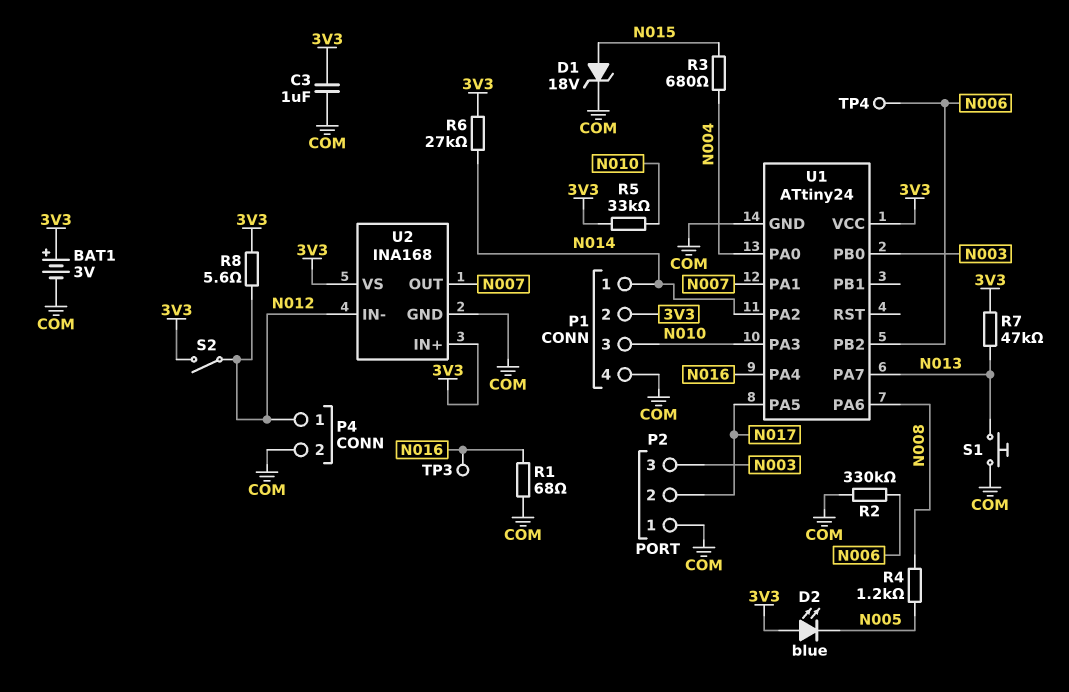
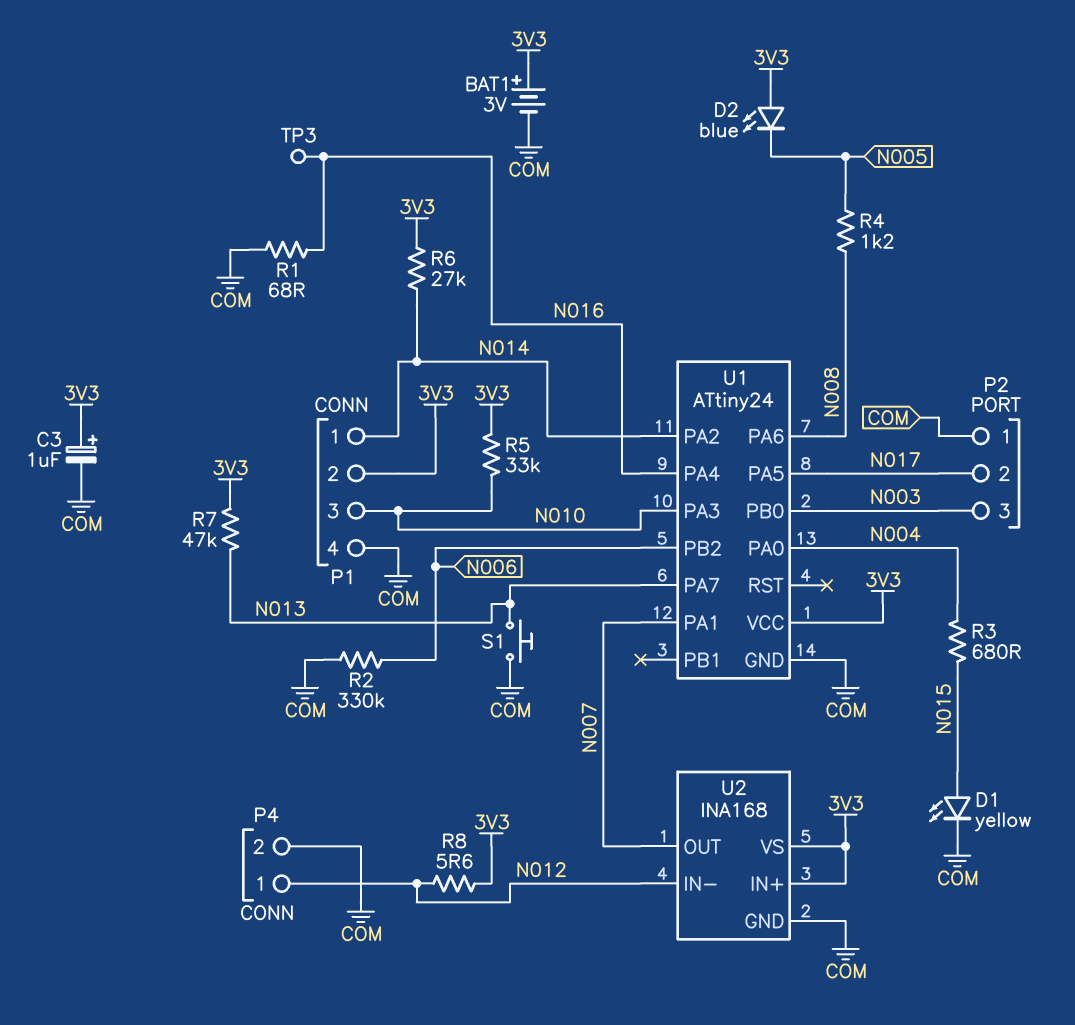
C3: 1uF (3V3, COM) -> 1uF (plus 3V3, minus COM)
D1: zener 18V (A N015, K COM) -> LED yellow (A N015, K COM)
S2: switch (3V3, N012) -> none
TP4: test point (N006) -> none

